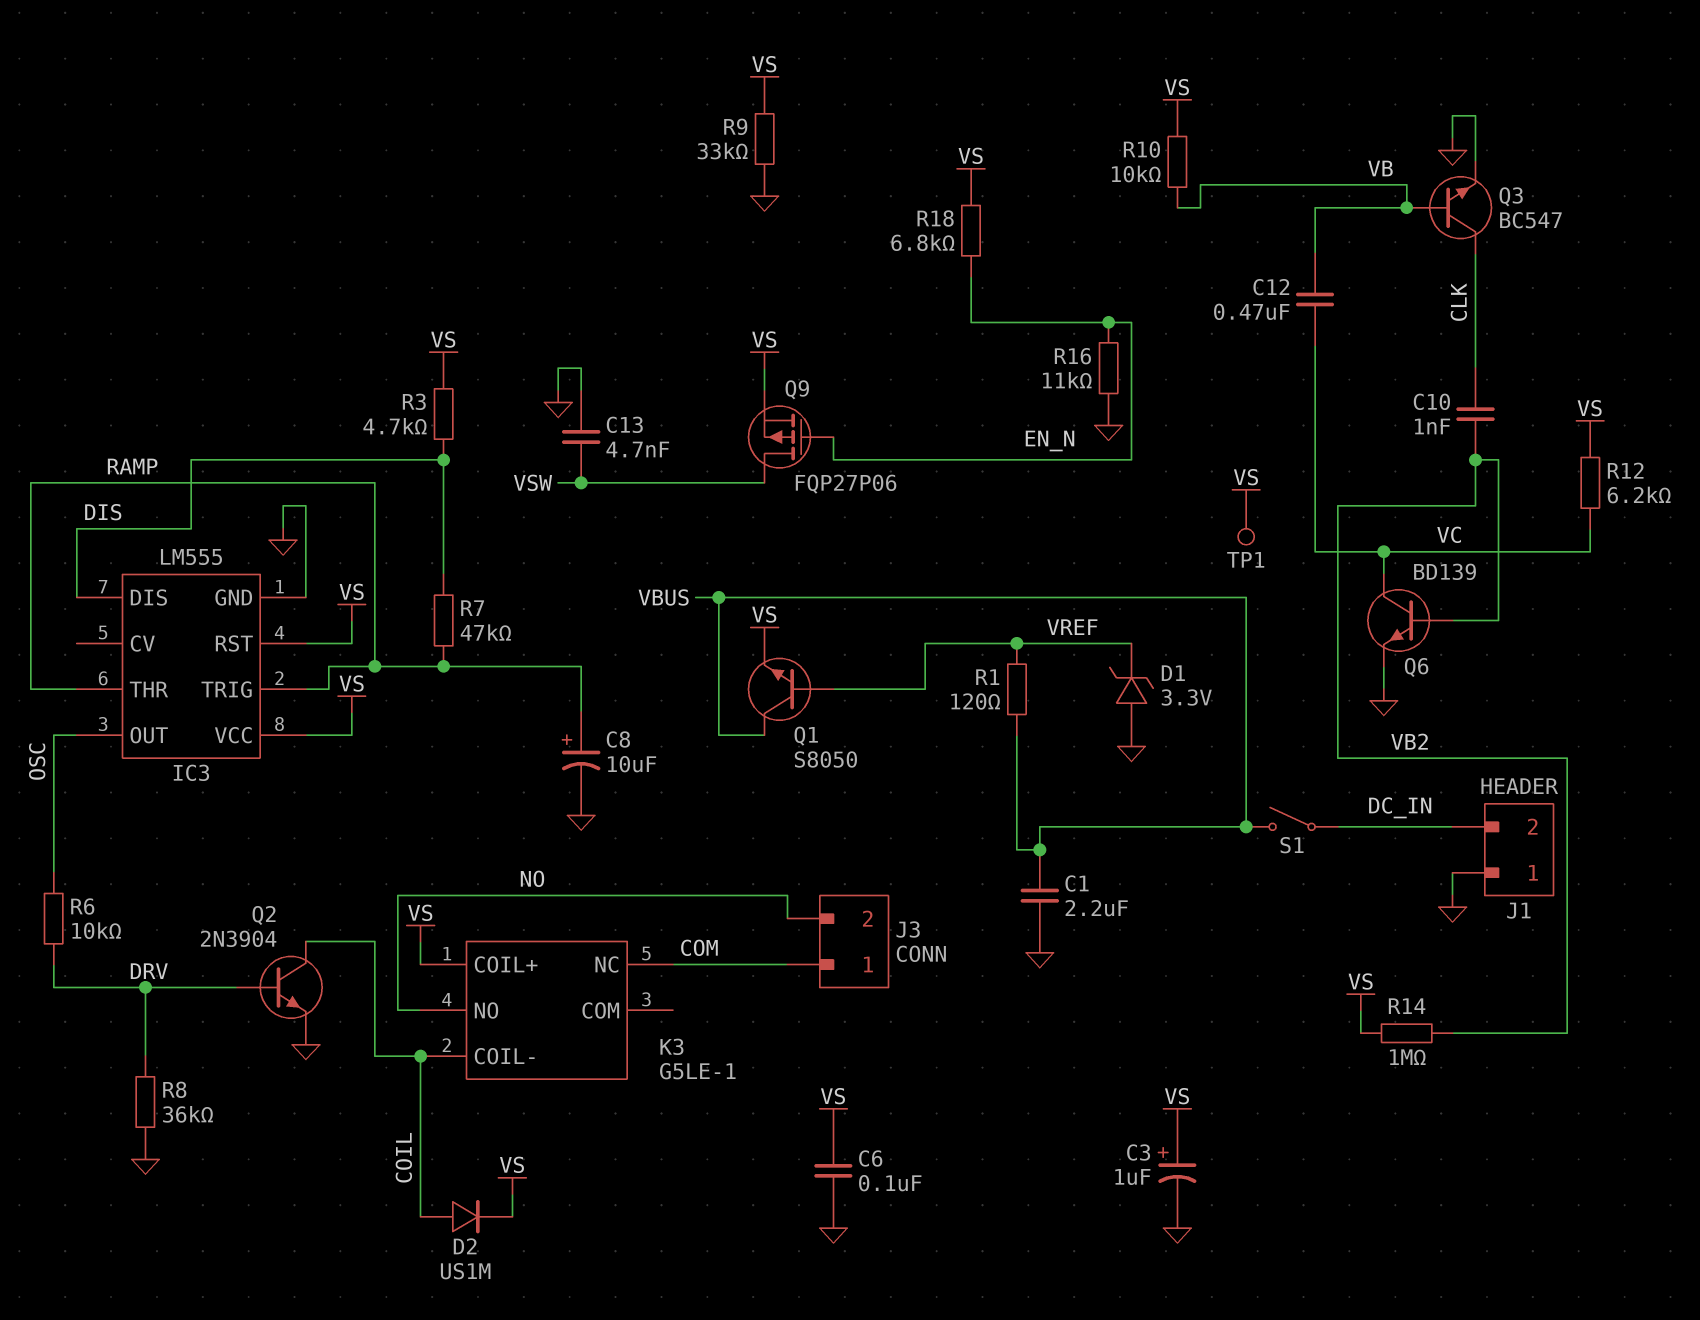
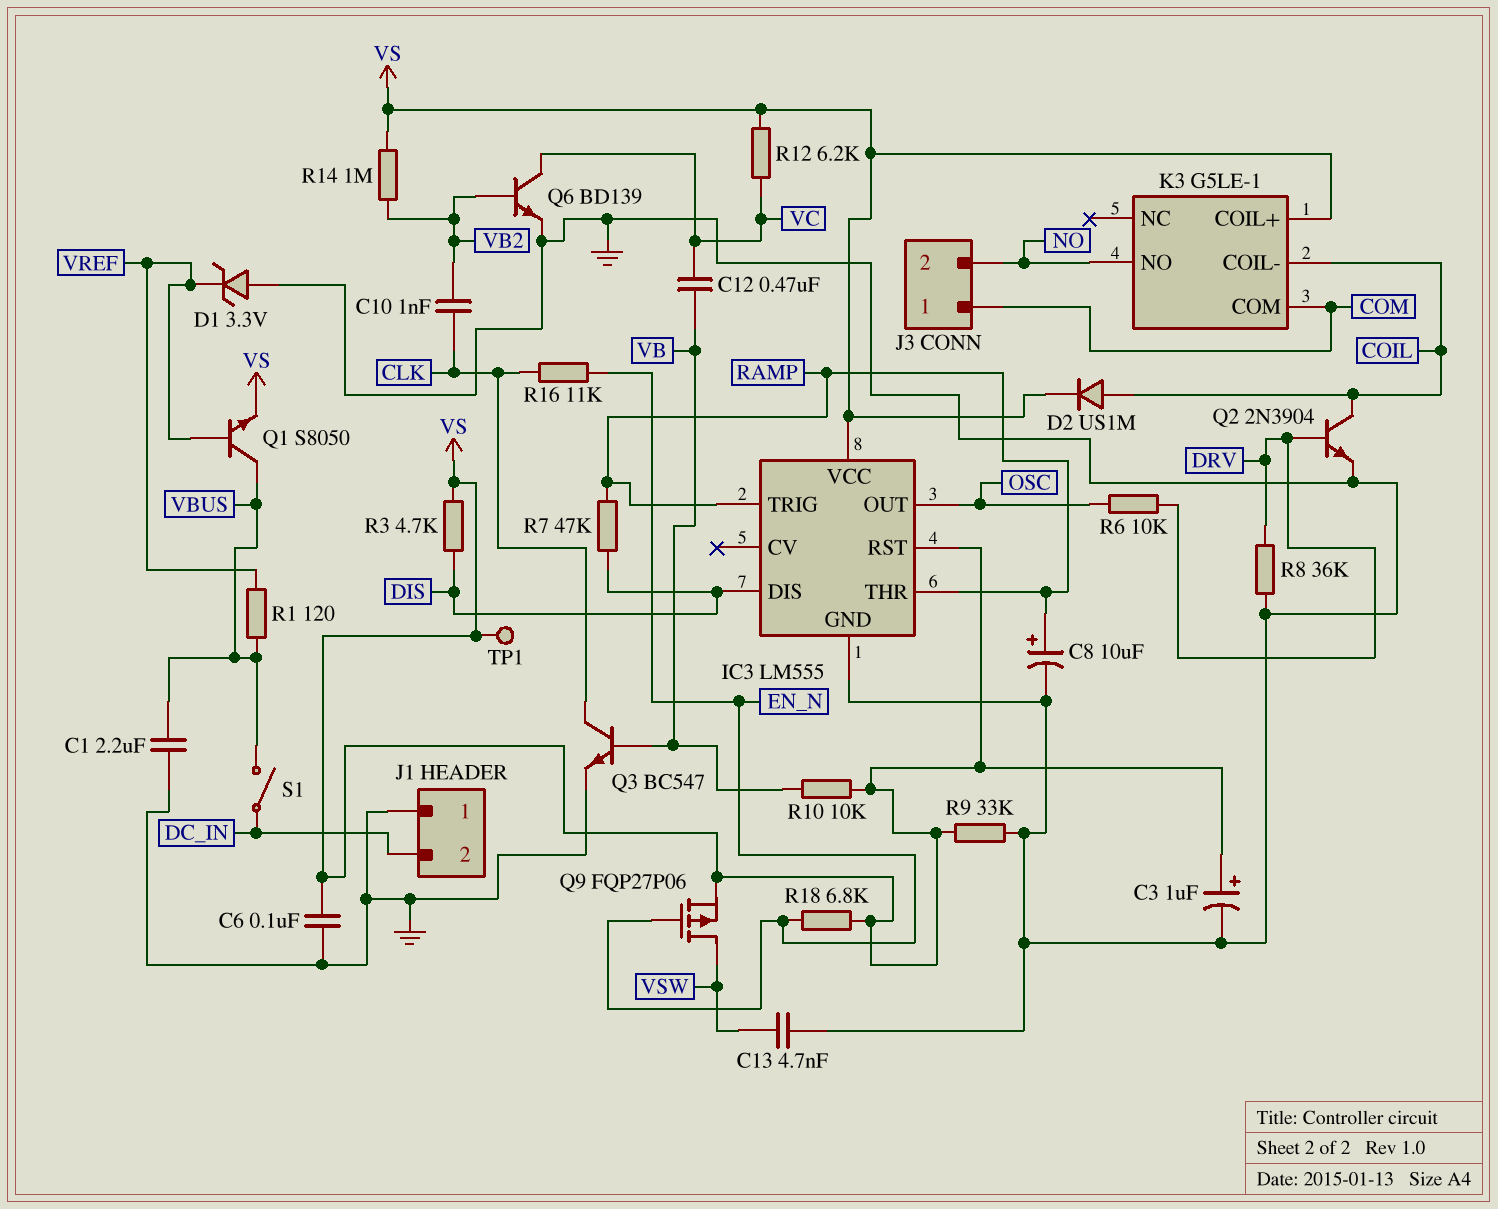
K3 pin COM: none -> COM
K3 pin NC: COM -> none
R16: 11k (EN_N, GND) -> 11k (CLK, EN_N)

